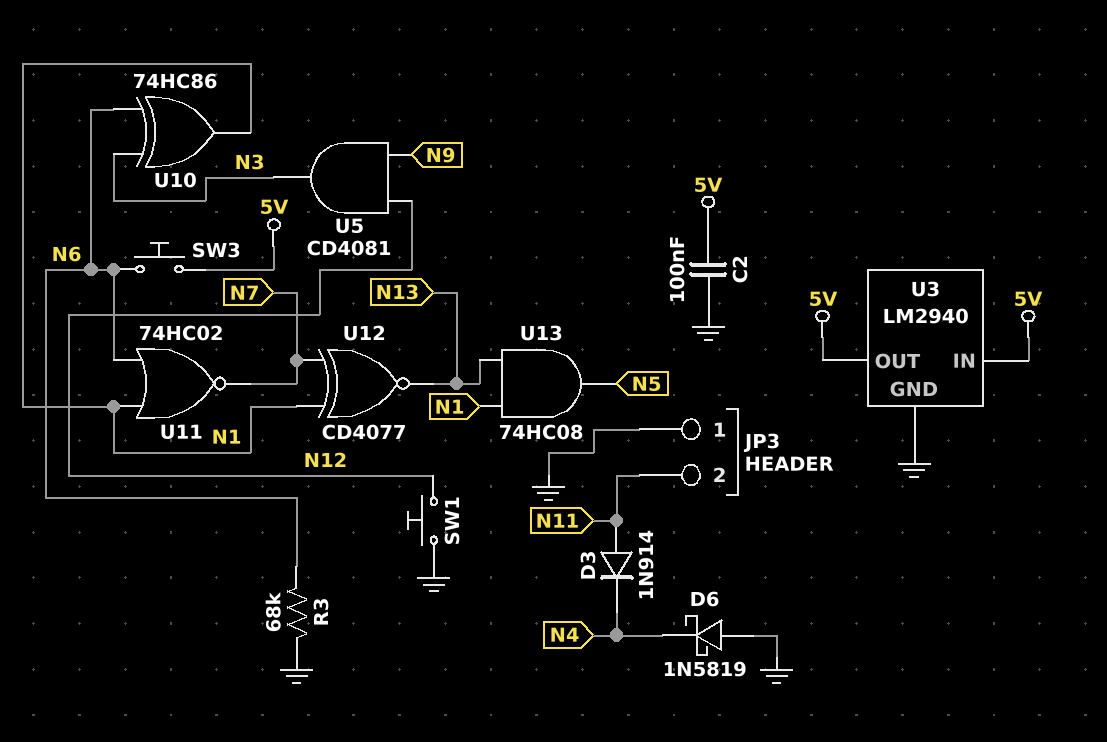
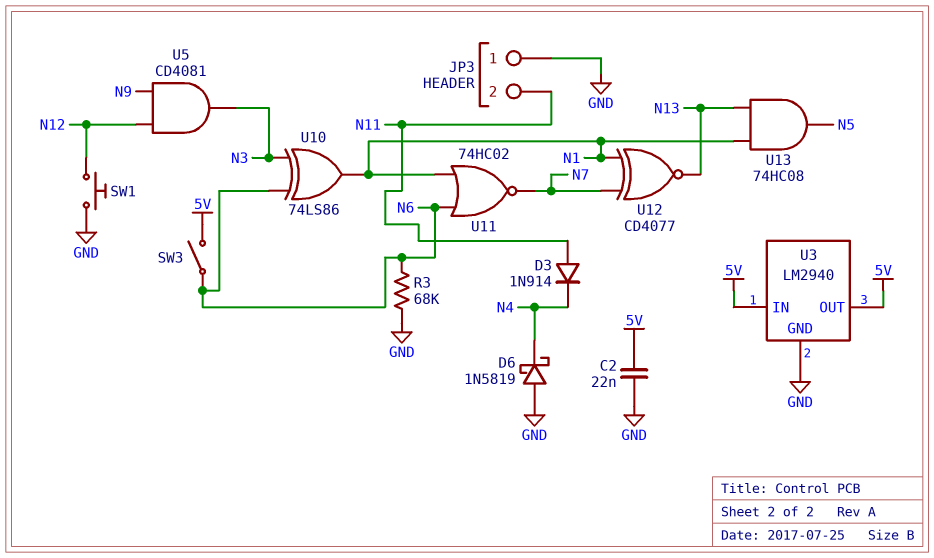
C2: 100nF (5V, GND) -> 22nF (5V, GND)
SW3: button (5V, N6) -> switch (5V, N6)
U10: XOR 74HC86 (in N3, in N6, out N1) -> XOR 74LS86 (in N3, in N6, out N1)

